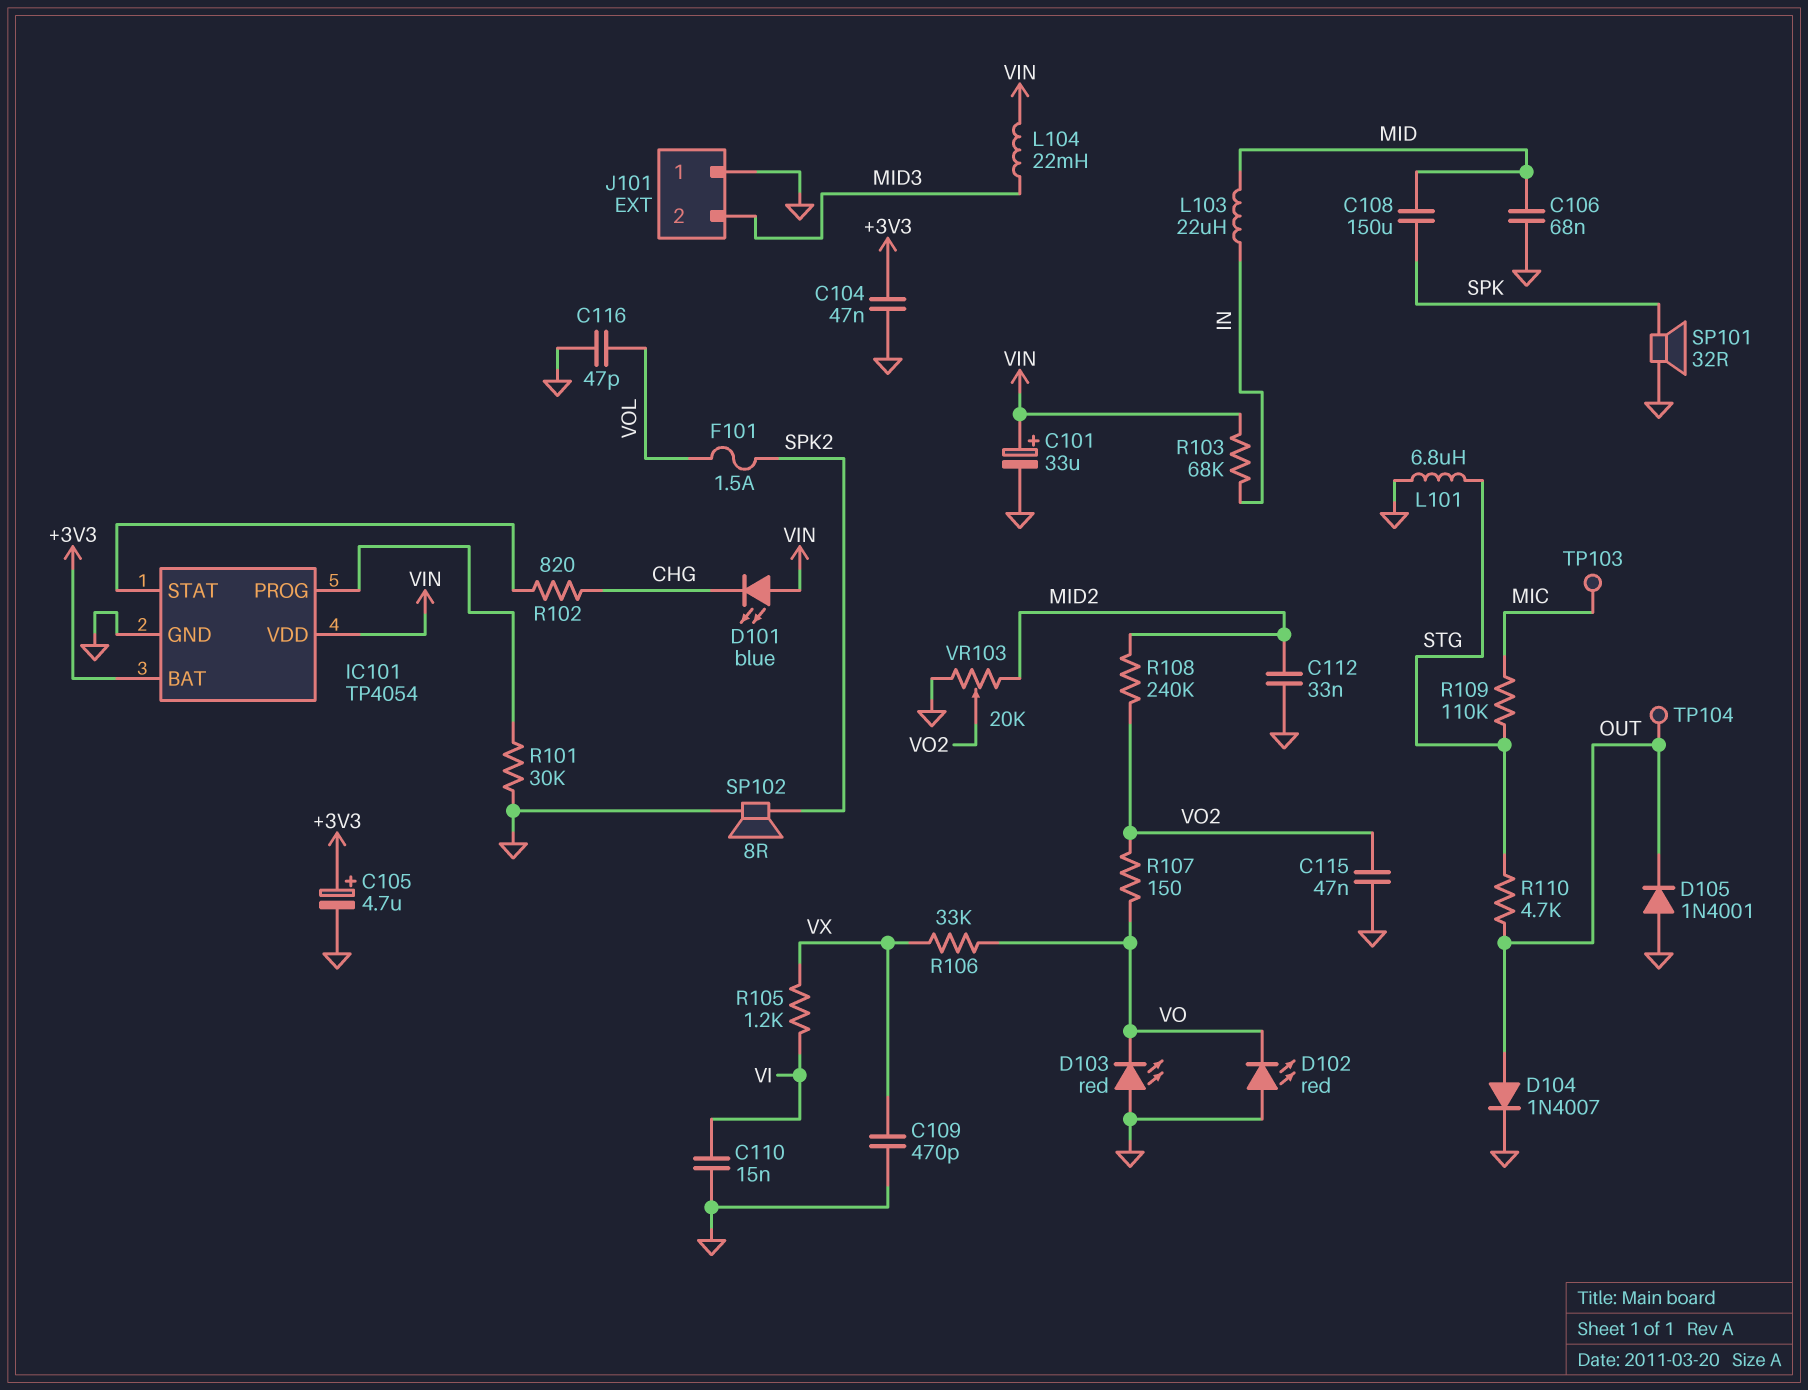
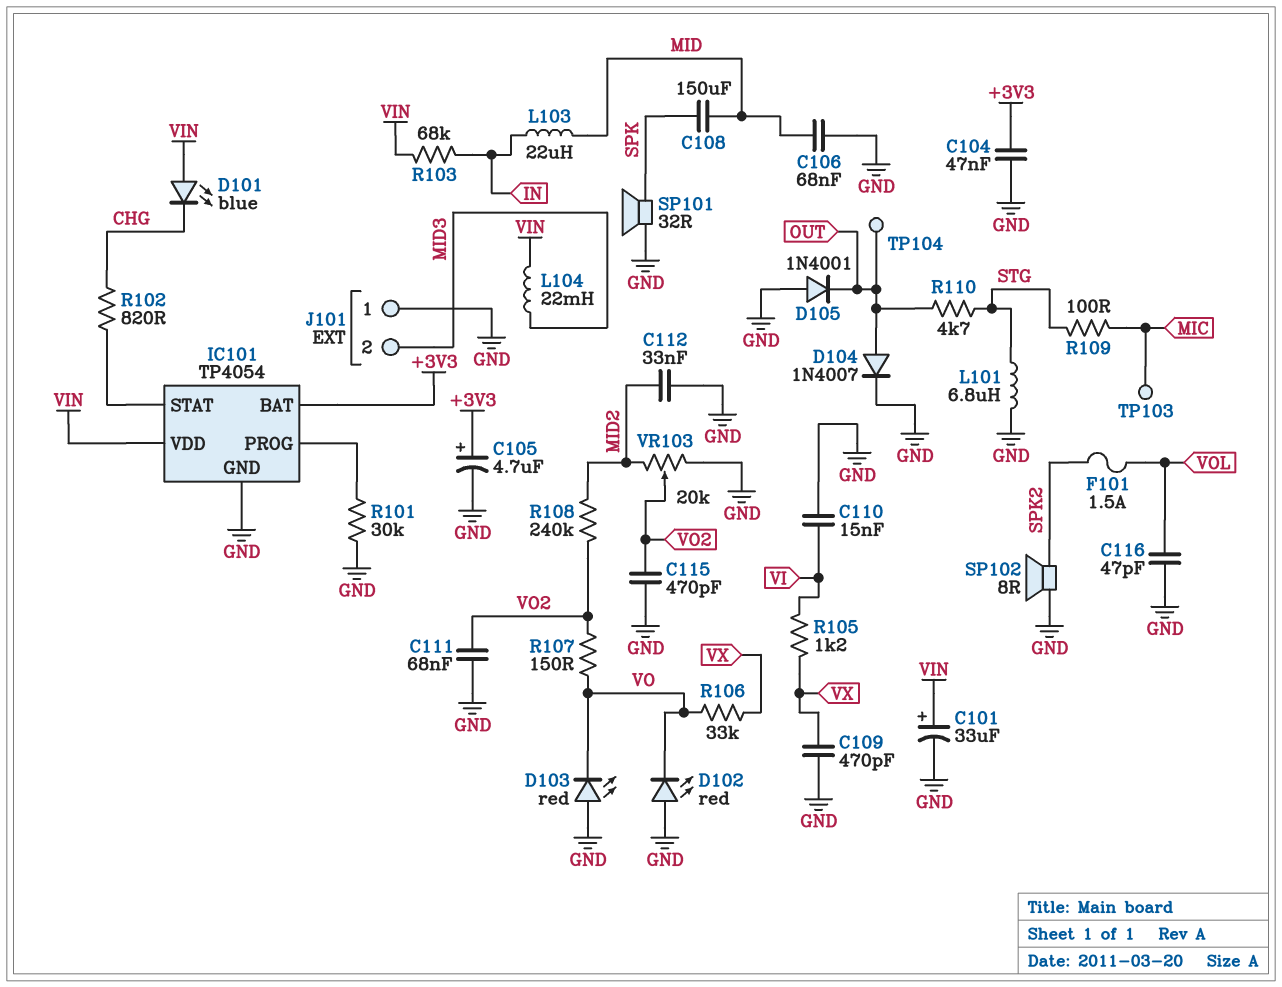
C111: none -> 68nF (GND, VO2)
C115: 47nF (GND, VO2) -> 470pF (GND, VO2)
R109: 110k (MIC, STG) -> 100 (MIC, STG)

